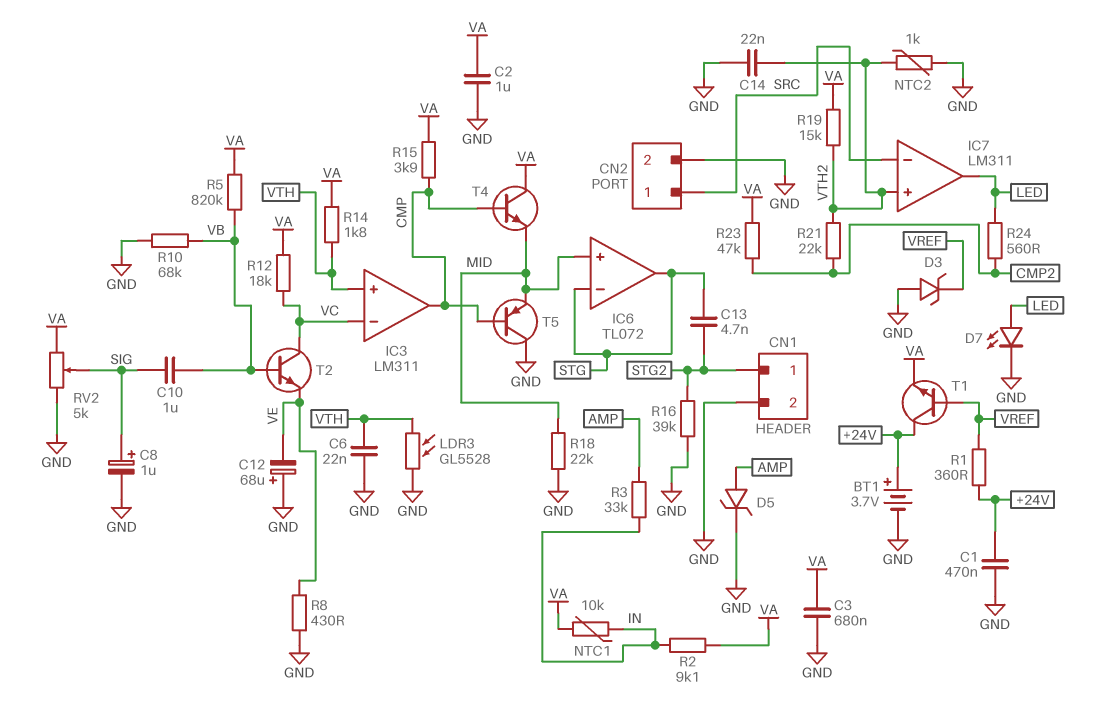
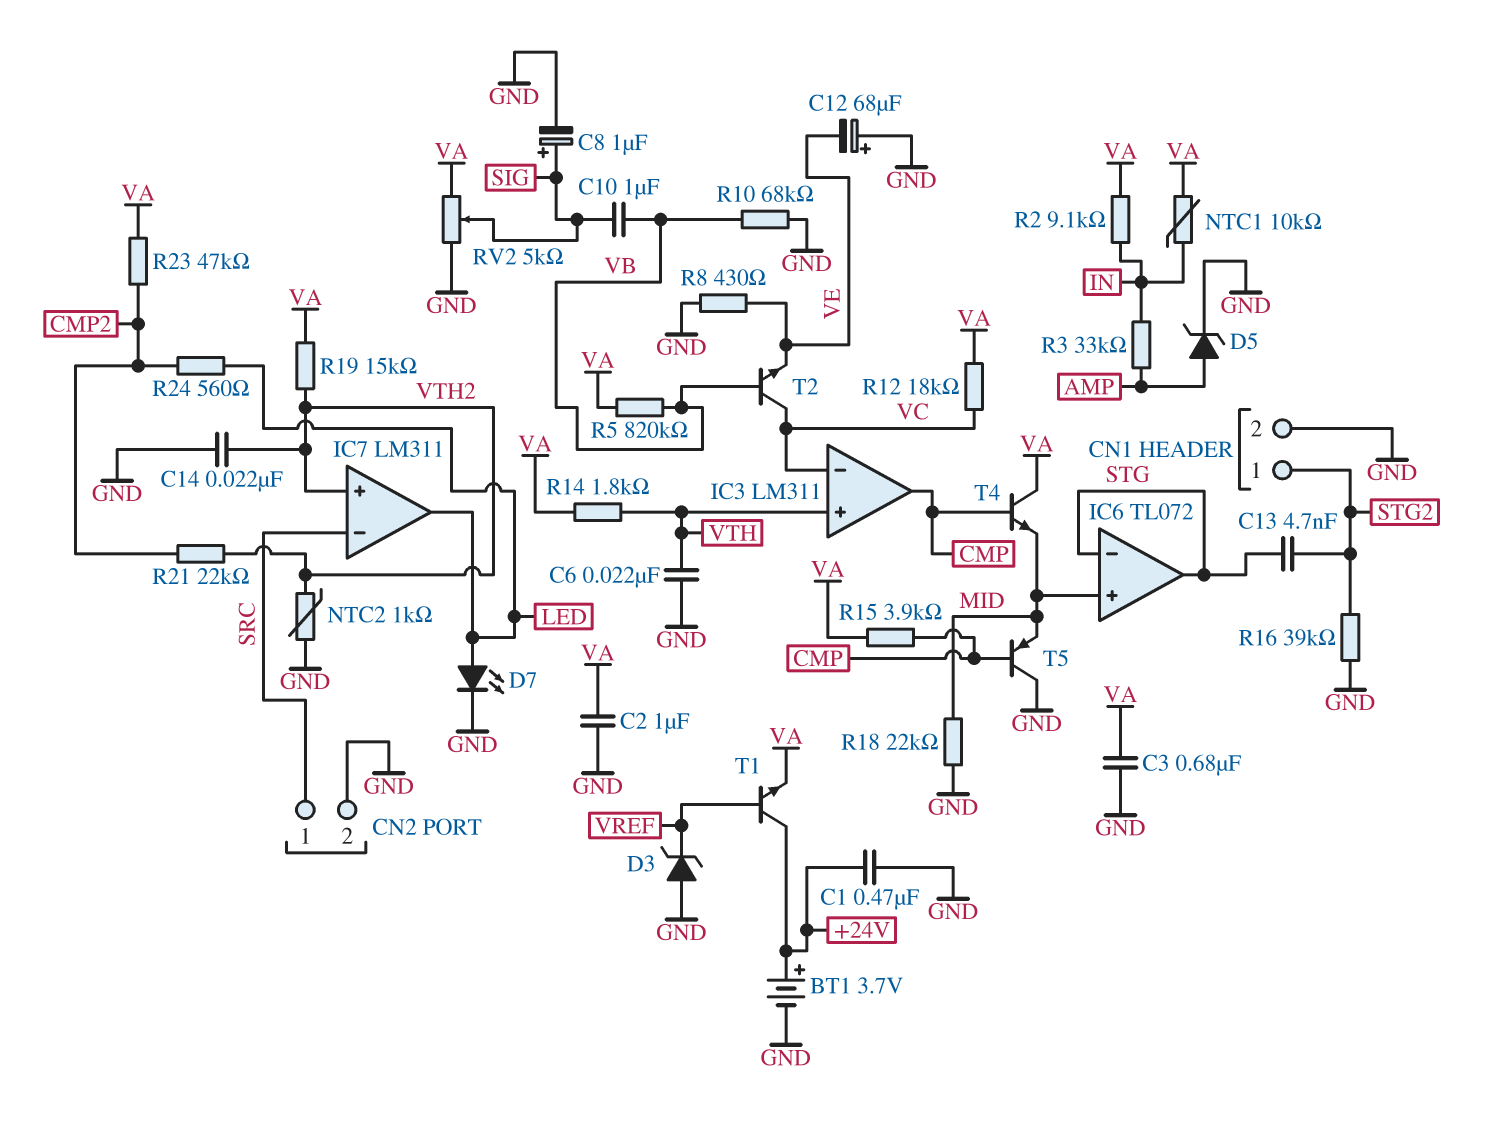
LDR3: GL5528 (GND, VTH) -> none
R1: 360 (+24V, VREF) -> none

